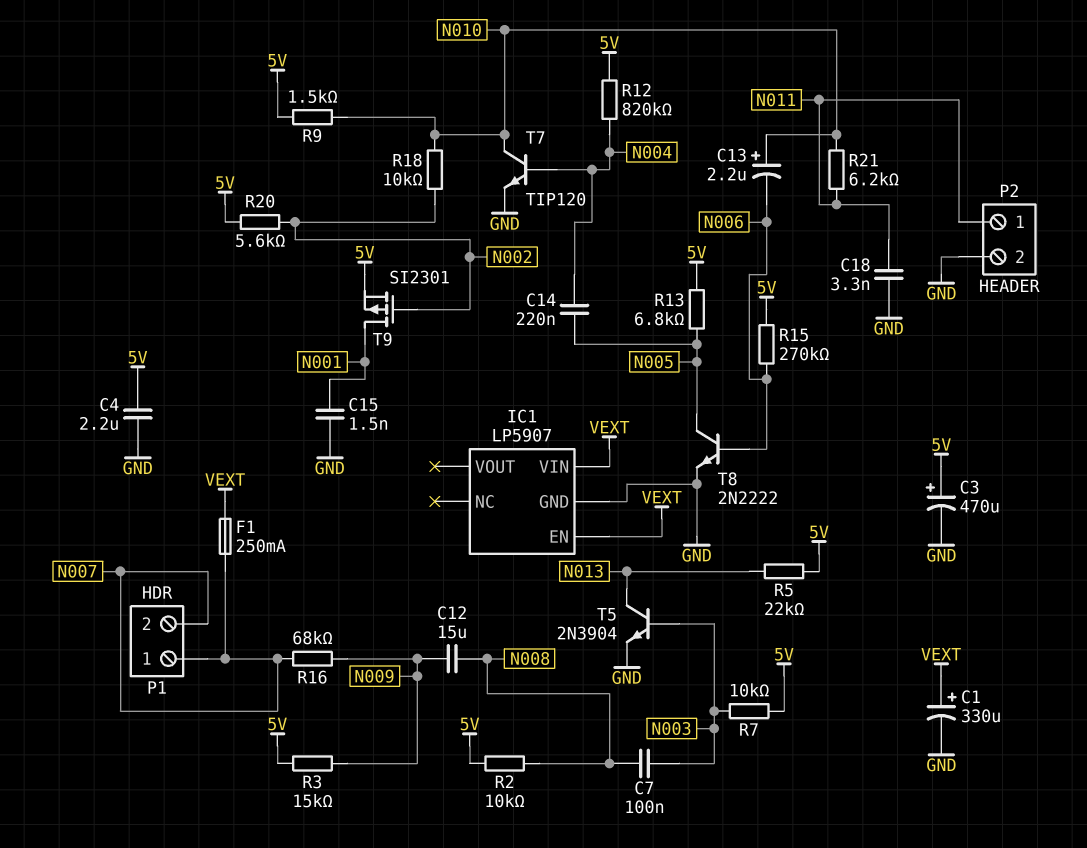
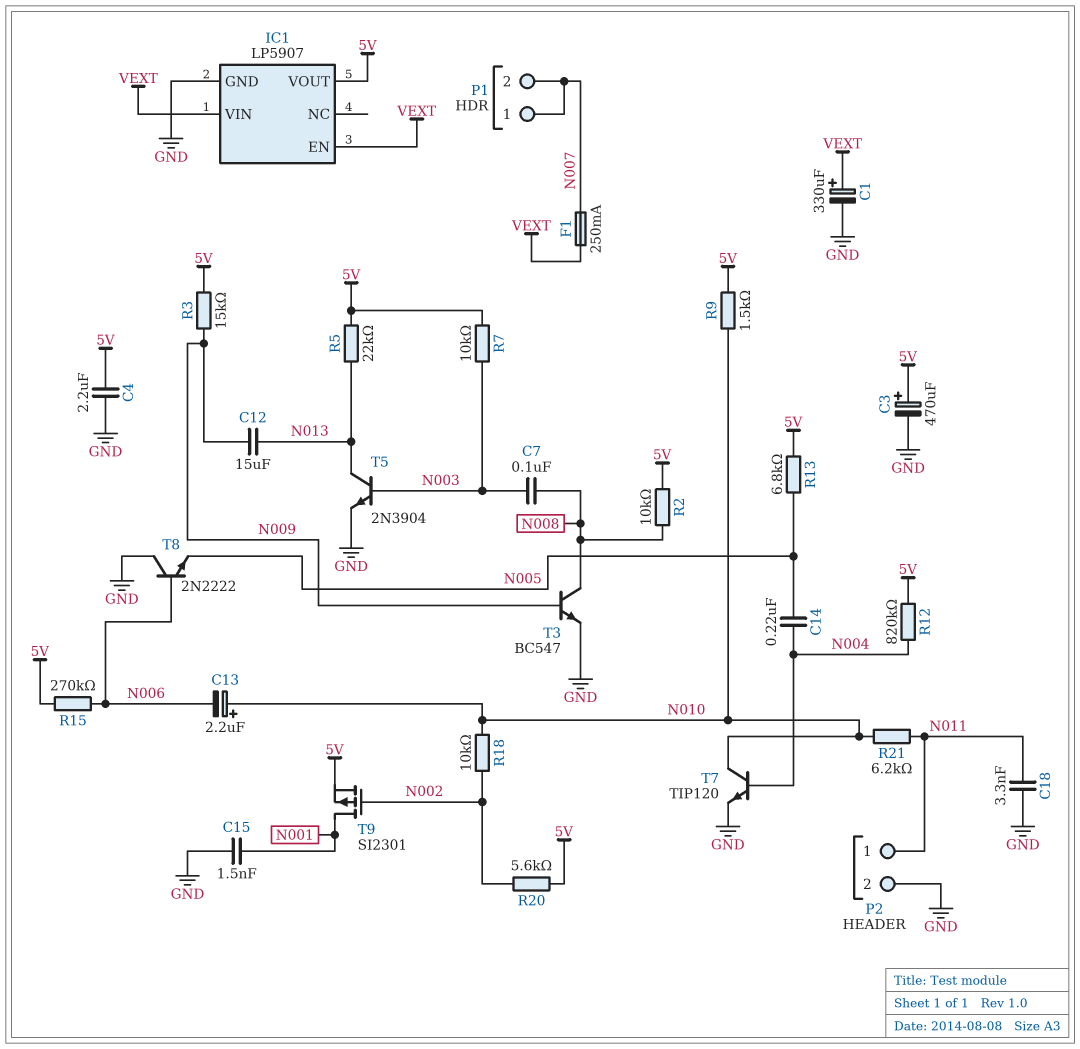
C12: 15uF (N008, N009) -> 15uF (N009, N013)
IC1 pin VOUT: none -> 5V
R16: 68k (N007, N009) -> none
T3: none -> NPN BC547 (B N009, C N008, E GND)
T8: NPN 2N2222 (B N006, C N005, E GND) -> NPN 2N2222 (B N006, C GND, E N005)

